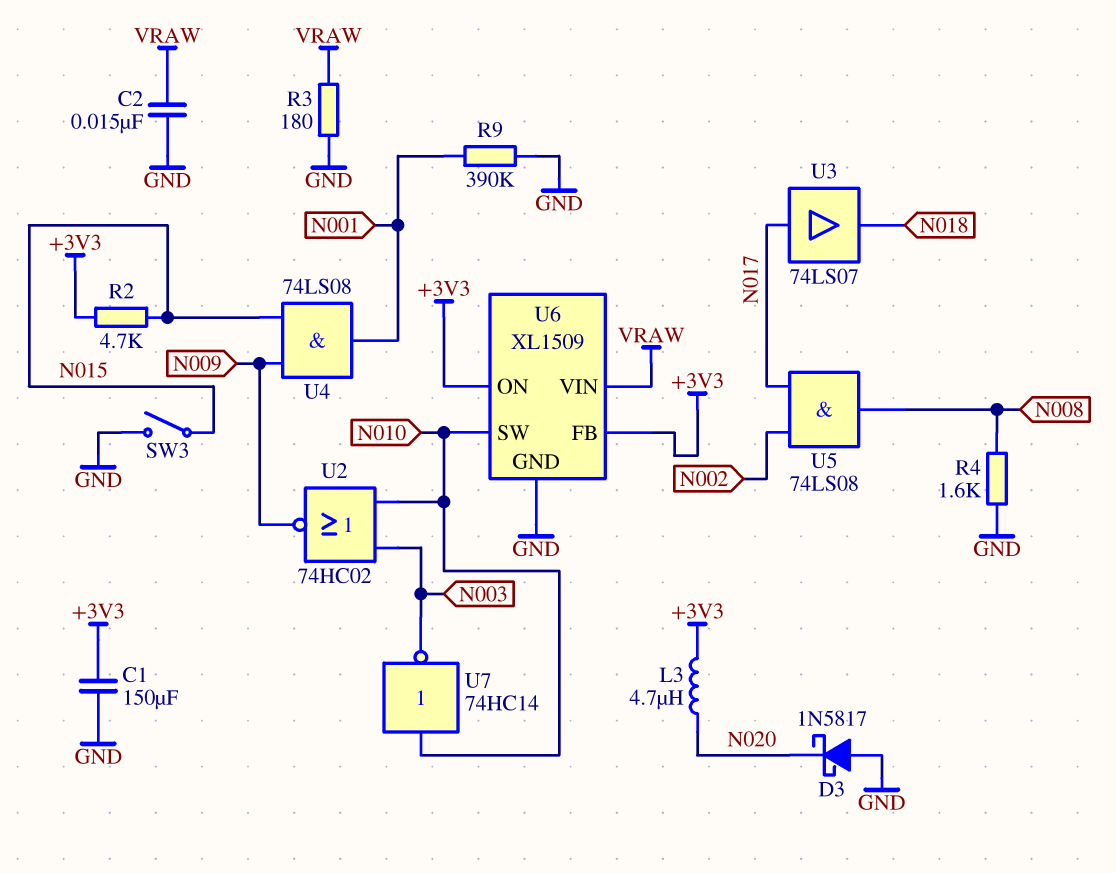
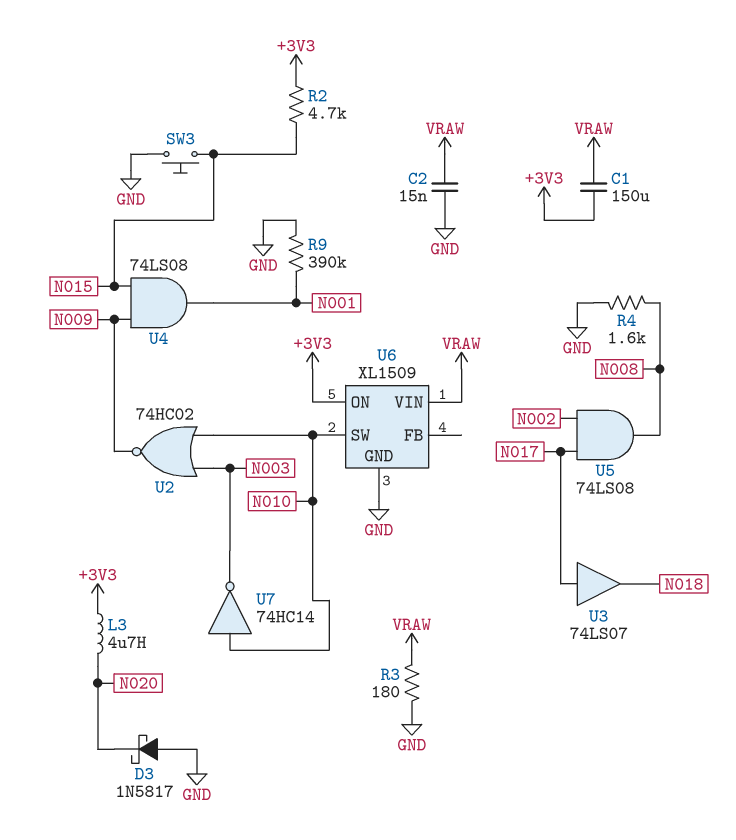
C1: 150uF (+3V3, GND) -> 150uF (+3V3, VRAW)
SW3: switch (GND, N015) -> button (GND, N015)
U6 pin FB: +3V3 -> none

